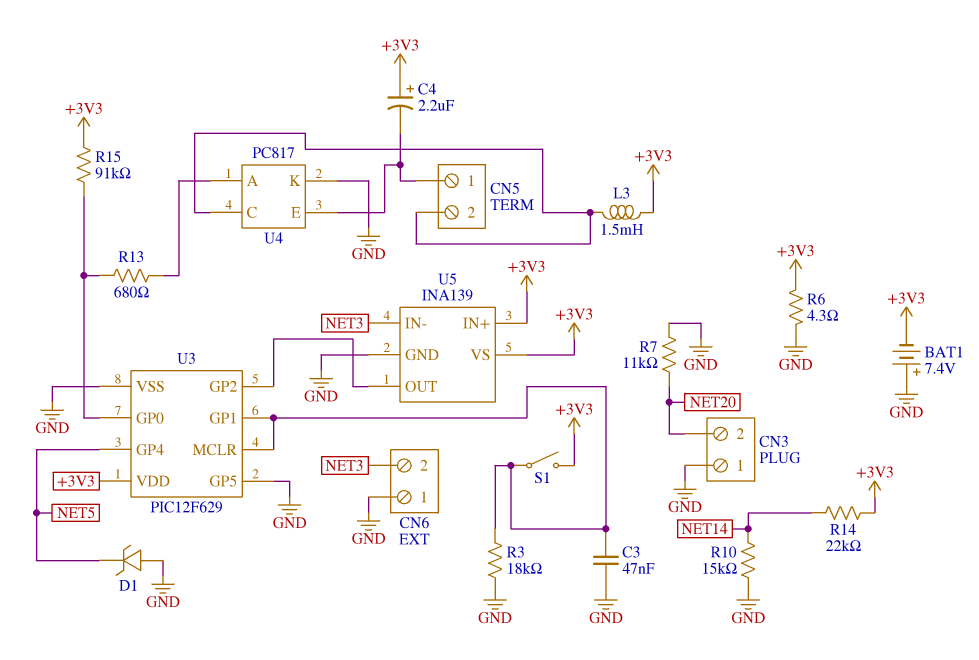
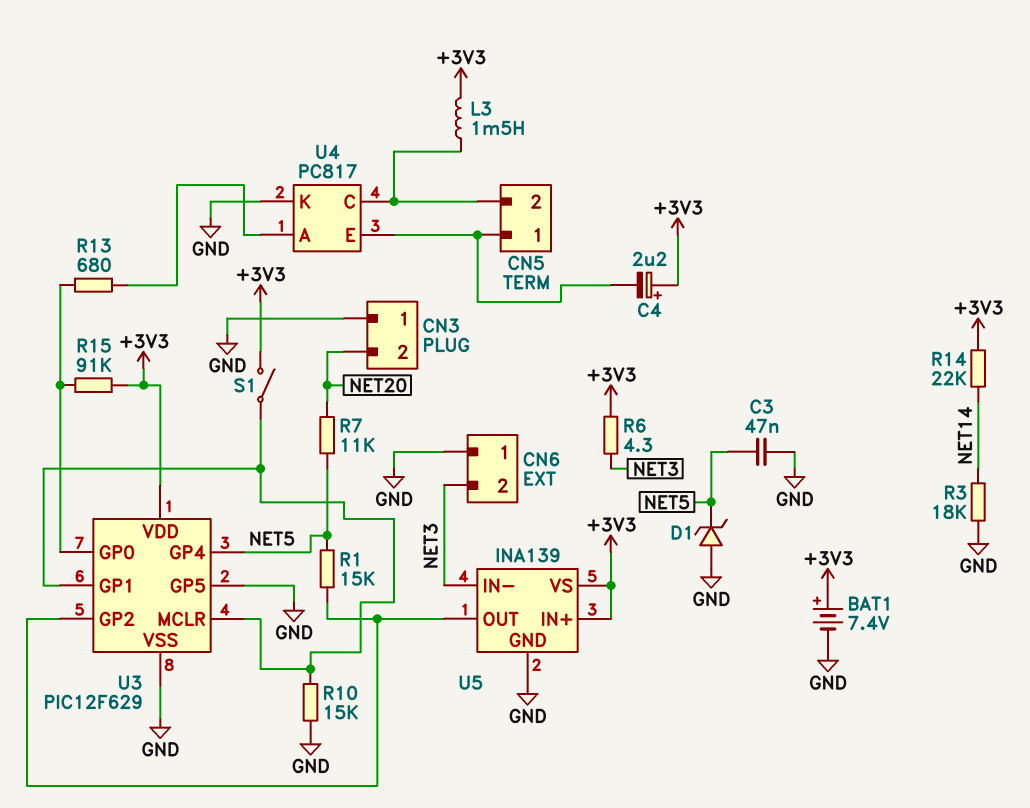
BAT1: 7.4V (plus GND, minus +3V3) -> 7.4V (plus +3V3, minus GND)
C3: 47nF (GND, U3/GP1) -> 47nF (GND, NET5)
R1: none -> 15k (NET5, U3/GP2)
R3: 18k (GND, U3/GP1) -> 18k (GND, NET14)
R6: 4.3 (+3V3, GND) -> 4.3 (+3V3, NET3)
R7: 11k (GND, NET20) -> 11k (NET5, NET20)
R10: 15k (GND, NET14) -> 15k (GND, U3/GP1)

